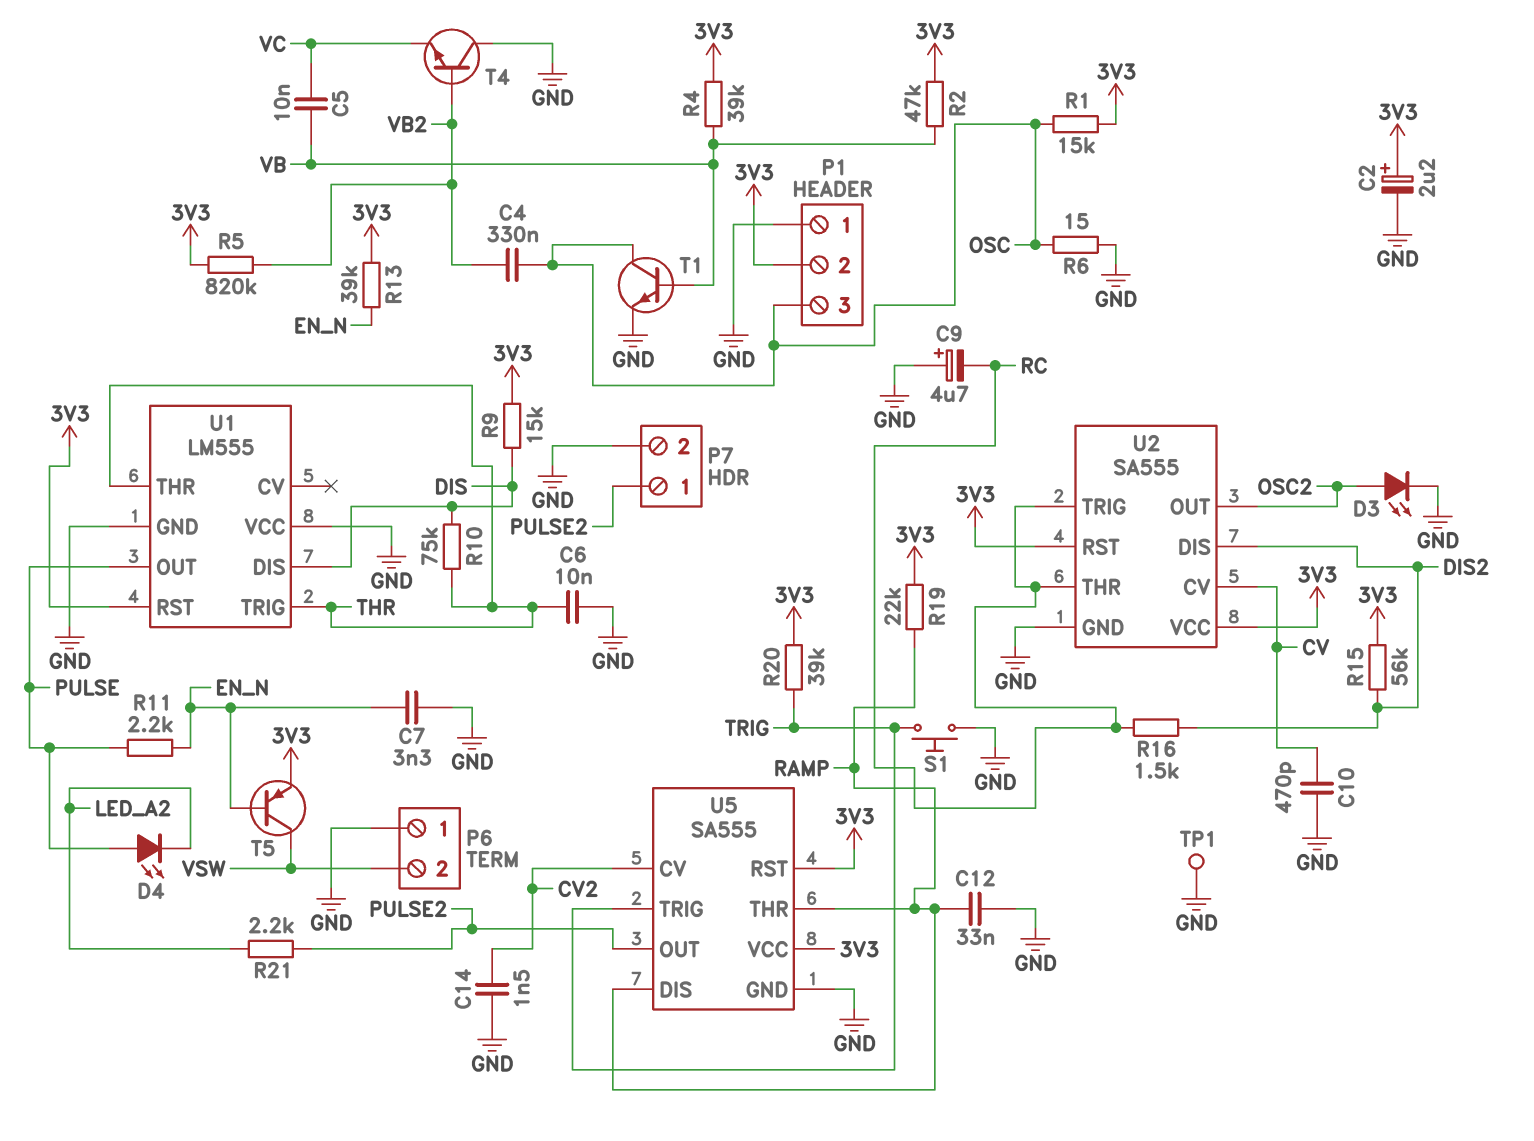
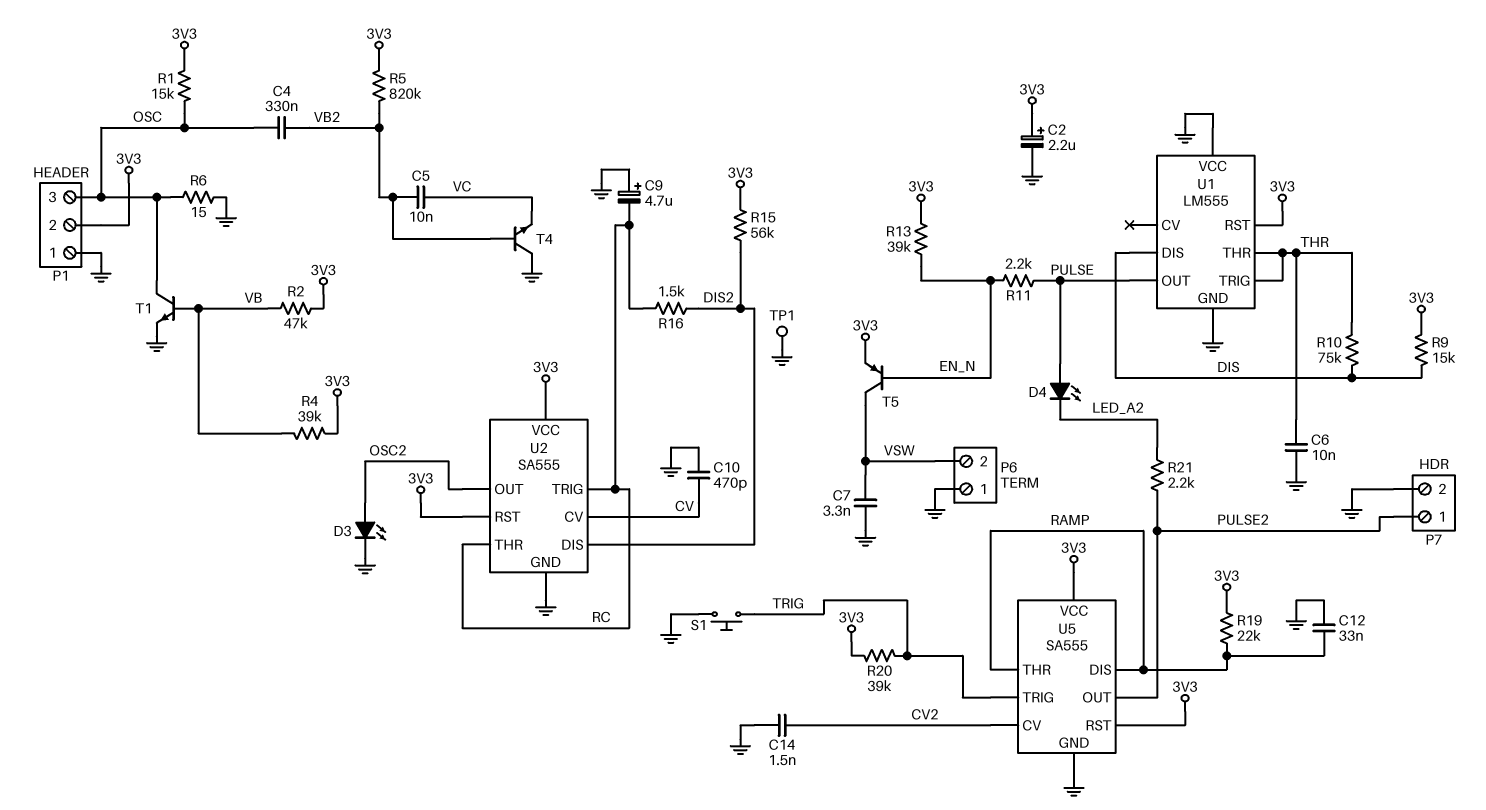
C5: 10nF (VB, VC) -> 10nF (VB2, VC)
C7: 3.3nF (EN_N, GND) -> 3.3nF (GND, VSW)

